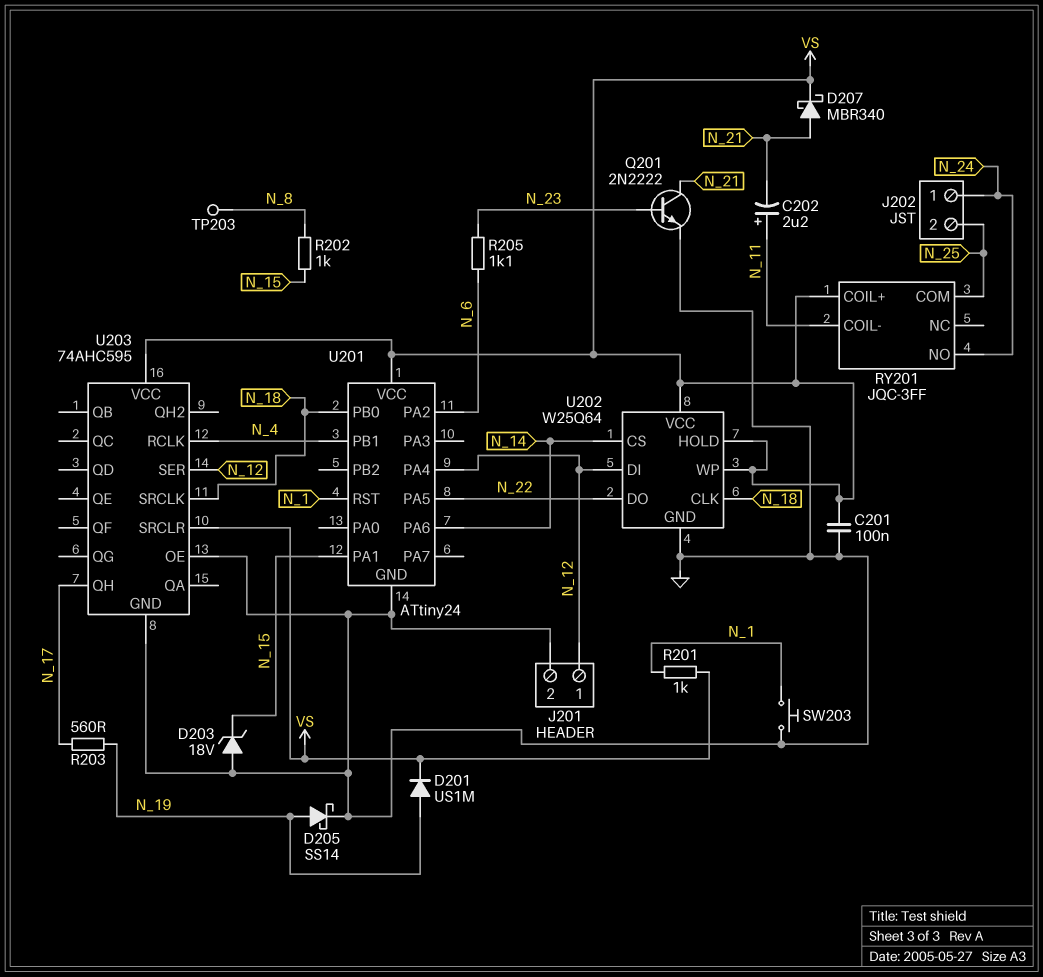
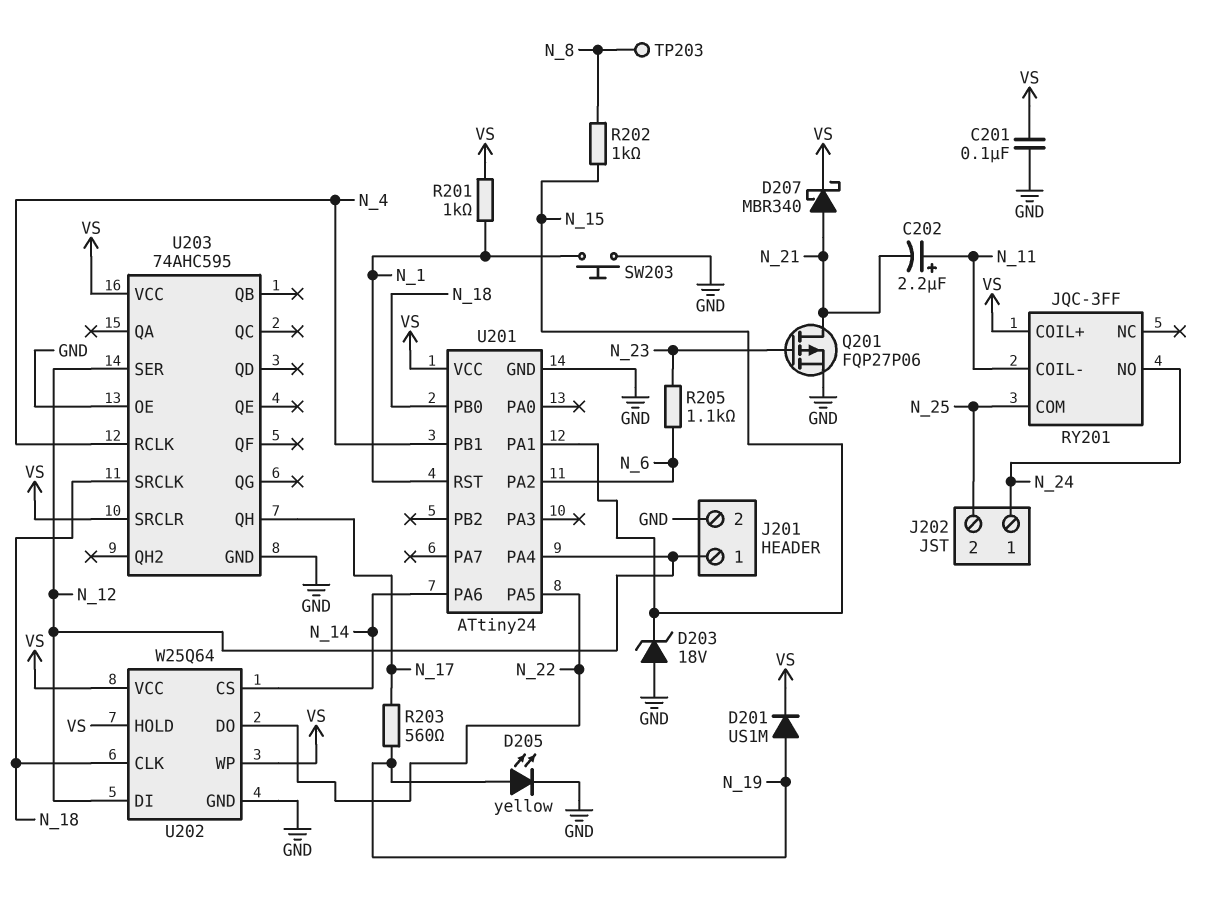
D205: schottky SS14 (A N_19, K GND) -> LED yellow (A N_19, K GND)
Q201: NPN 2N2222 (B N_23, C N_21, E GND) -> PMOS FQP27P06 (G N_23, D N_21, S GND)

